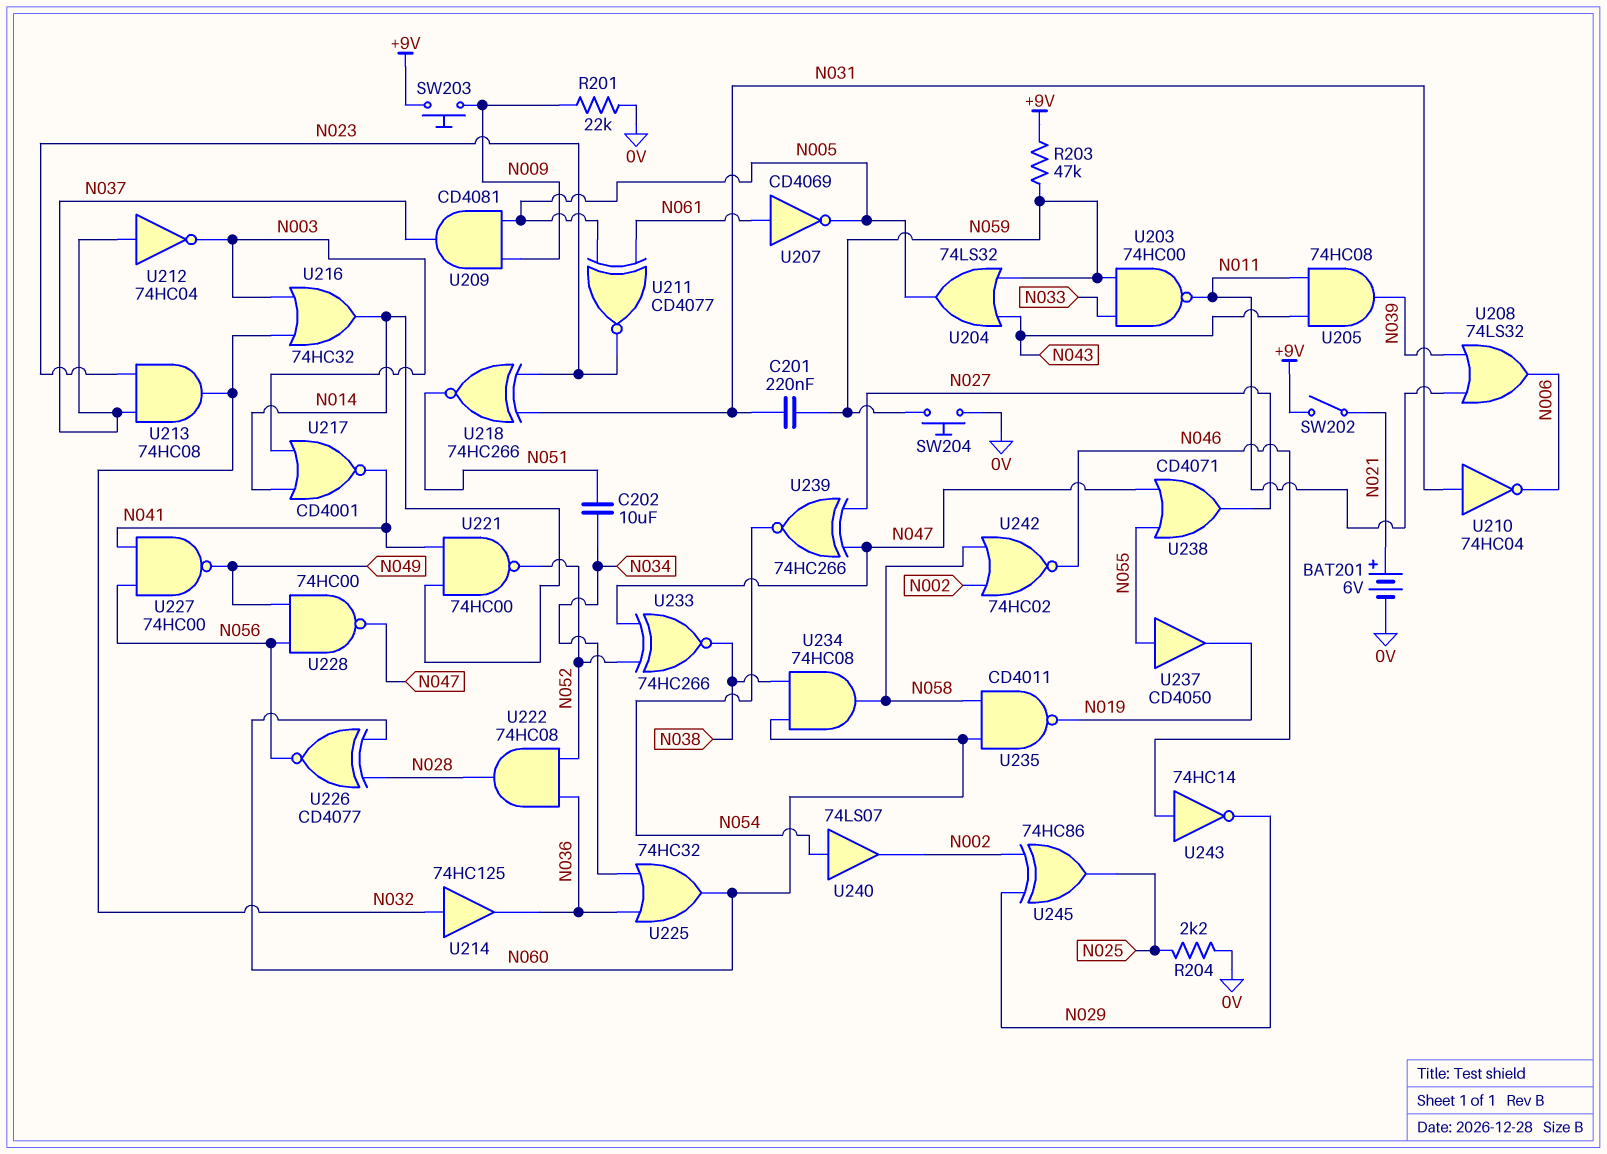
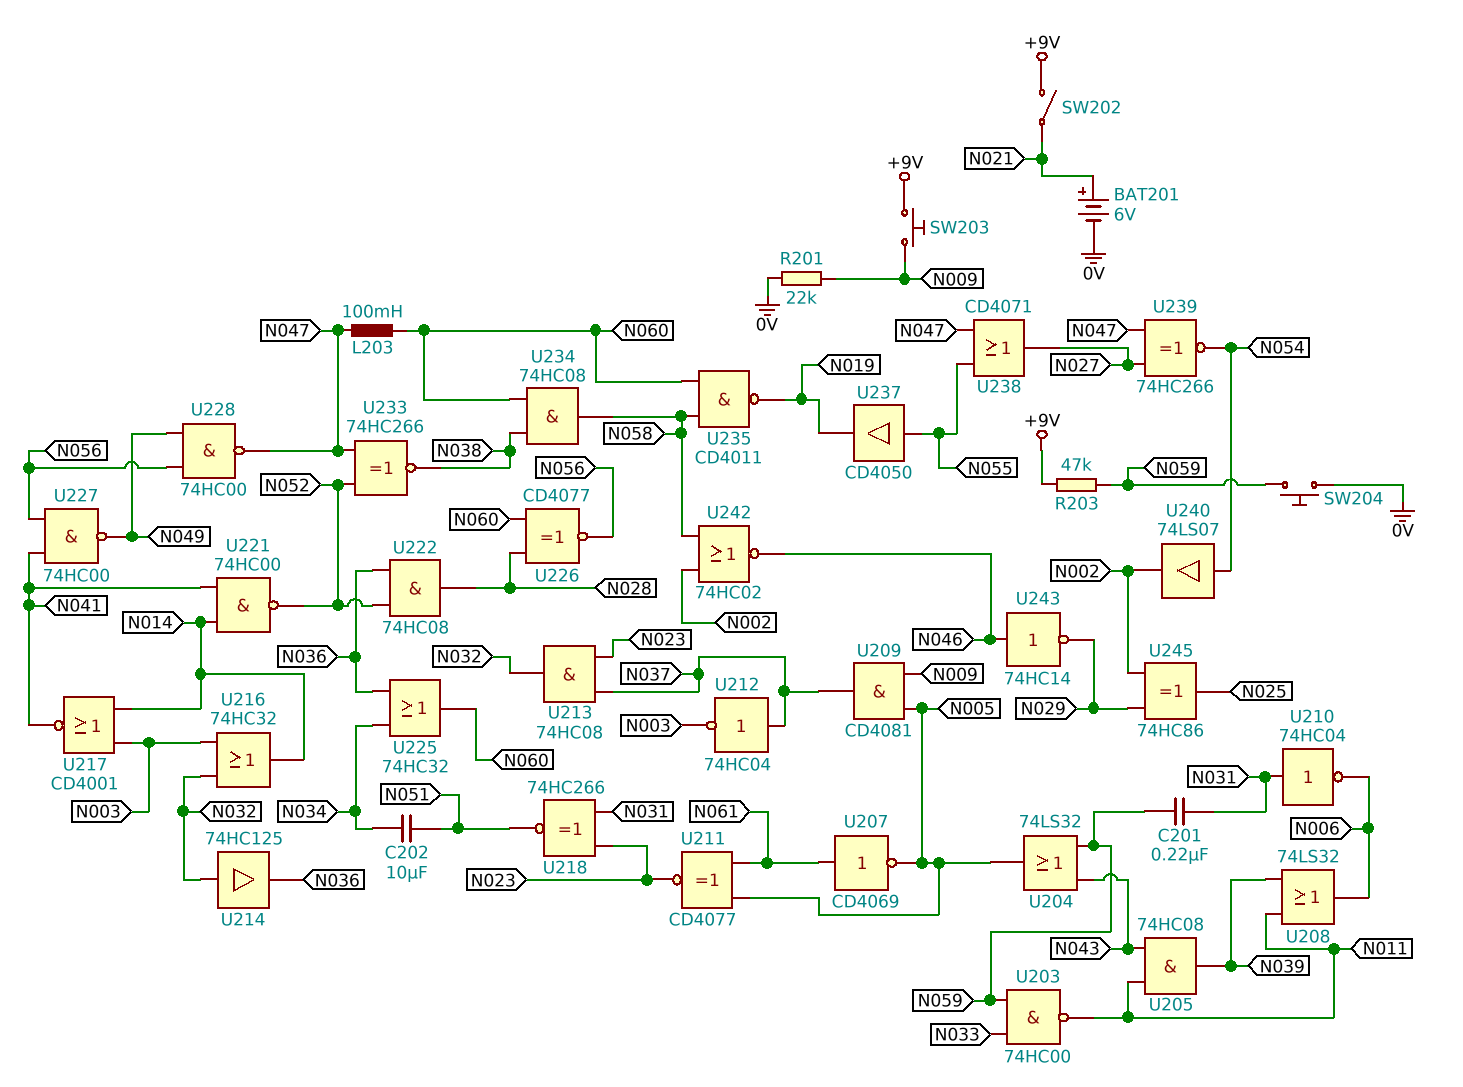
L203: none -> 100mH (N047, N060)
R204: 2.2k (0V, N025) -> none

